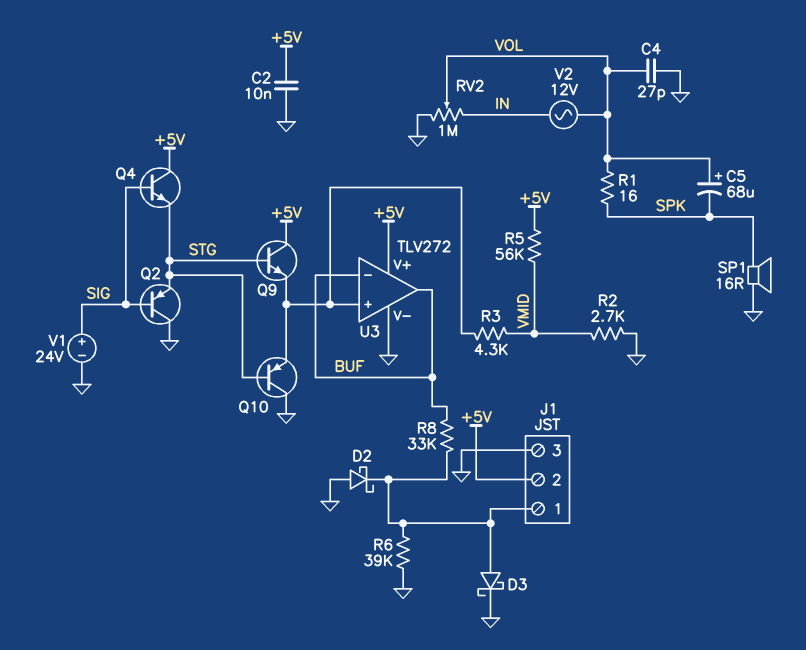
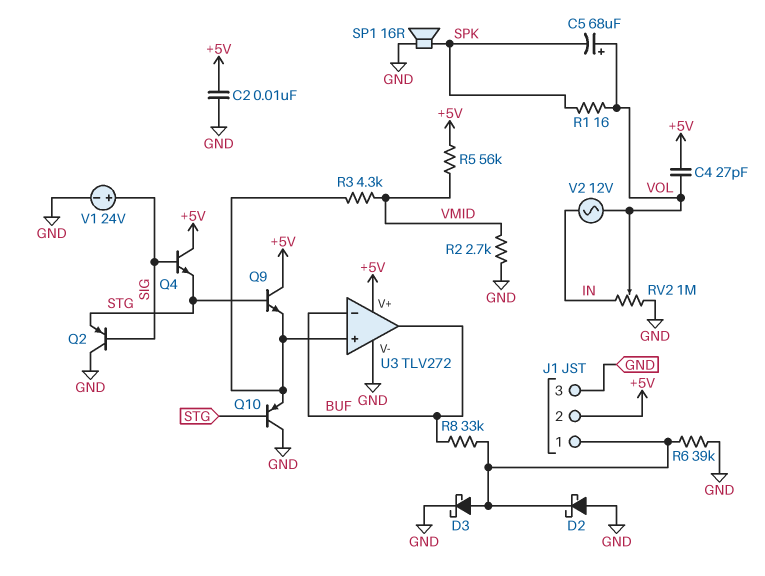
C4: 27pF (GND, VOL) -> 27pF (+5V, VOL)

